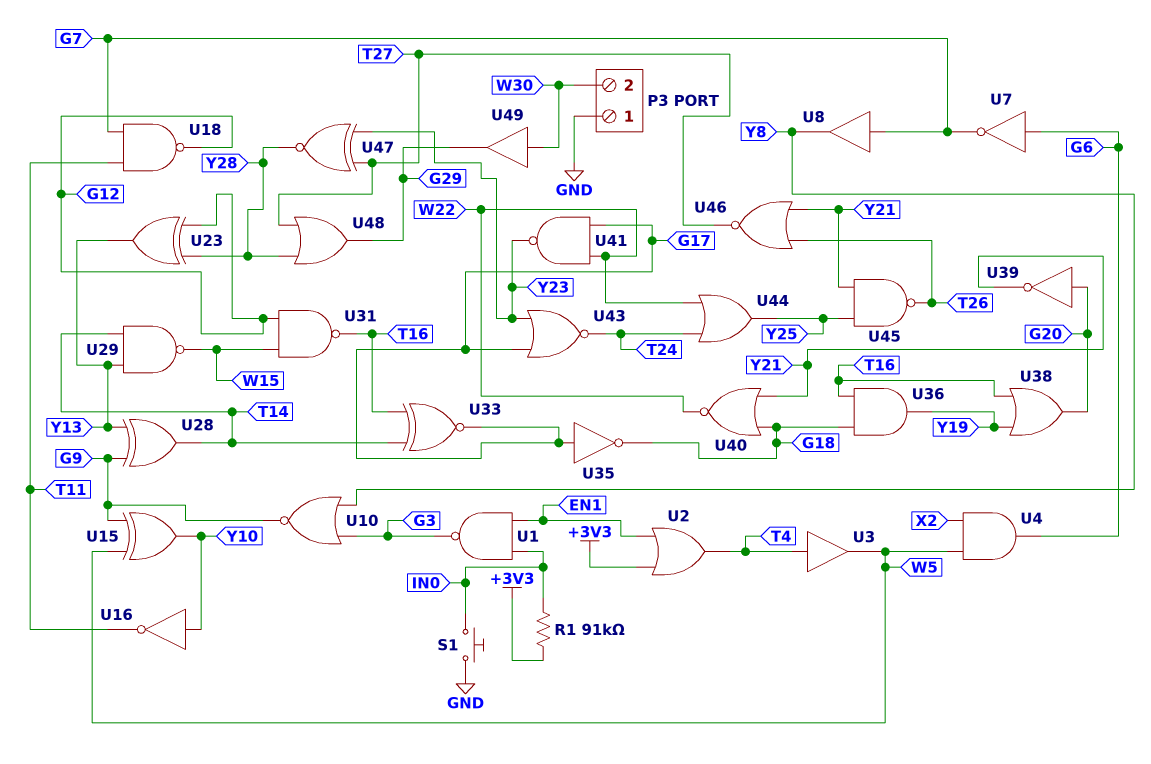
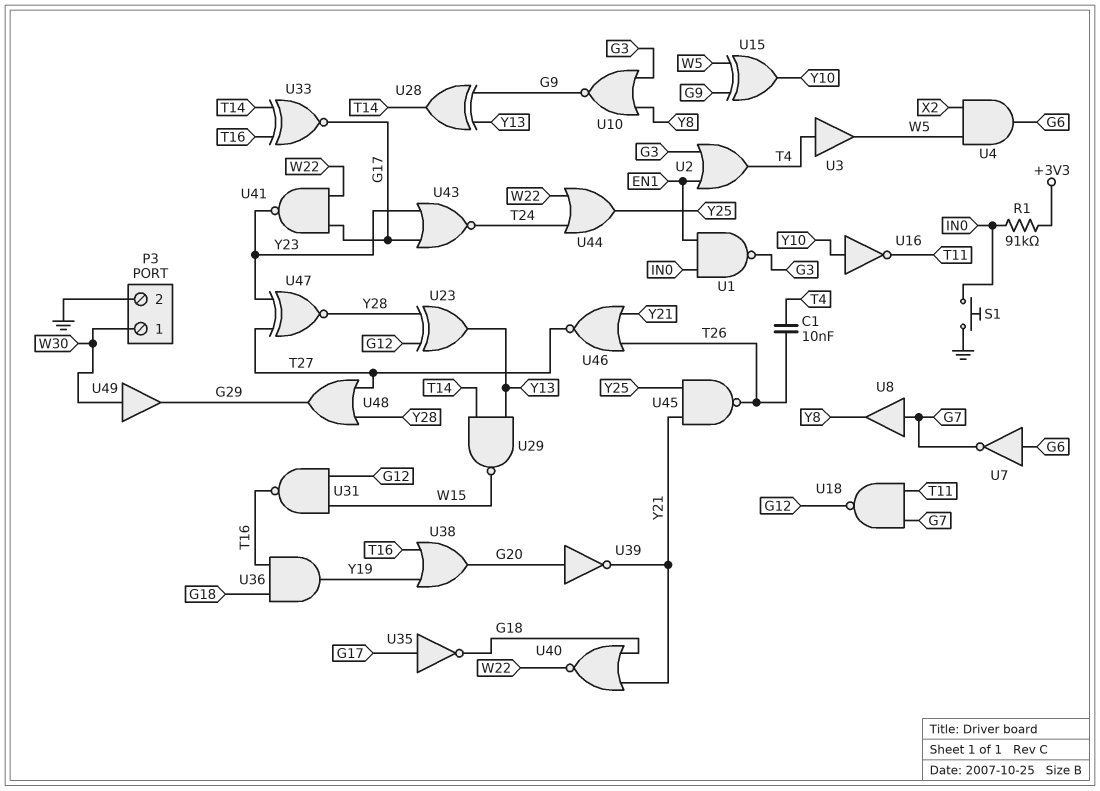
C1: none -> 10nF (T4, T26)
P3 pin 1: GND -> W30
P3 pin 2: W30 -> GND
U2: OR (in +3V3, in EN1, out T4) -> OR (in EN1, in G3, out T4)

